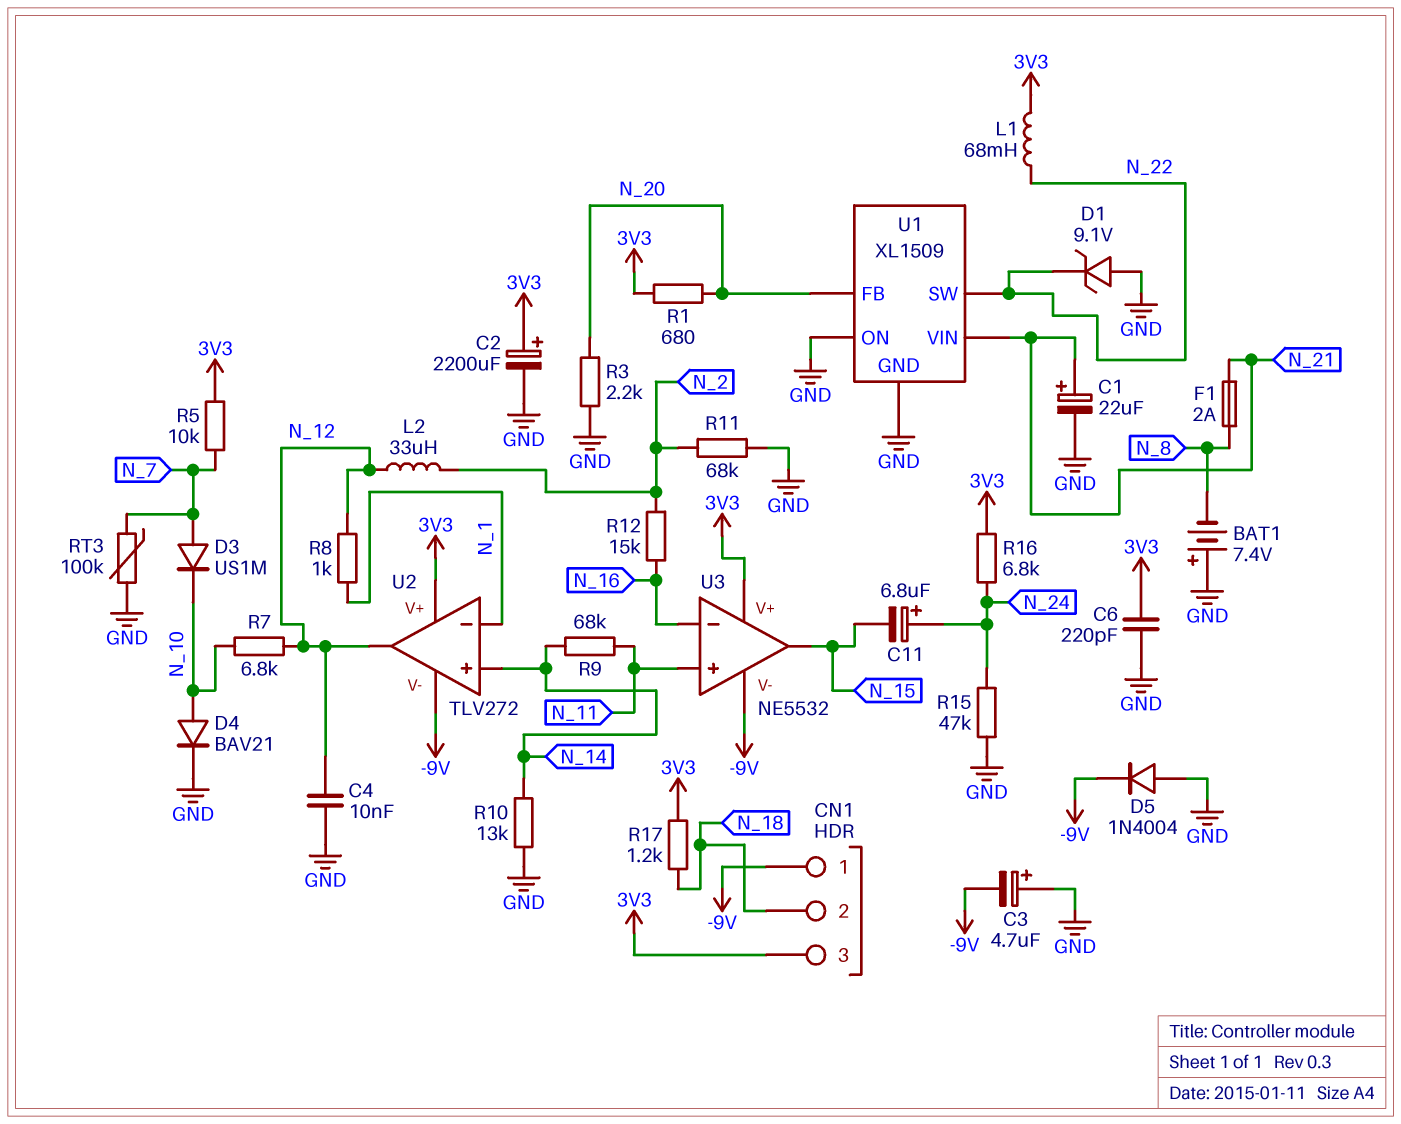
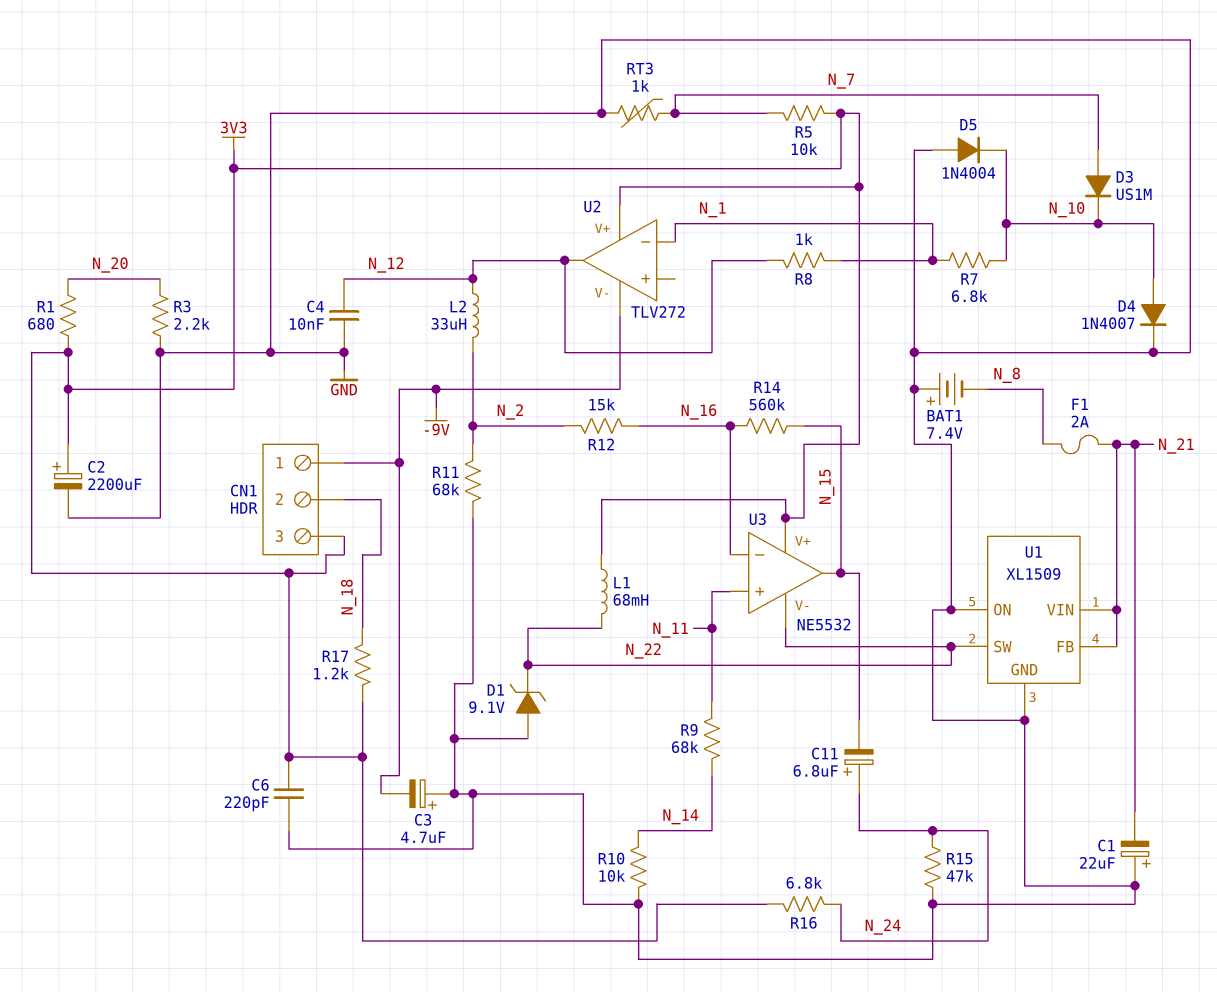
C1: 22uF (plus N_21, minus GND) -> 22uF (plus GND, minus N_21)
D4: diode BAV21 (A N_10, K GND) -> diode 1N4007 (A N_10, K GND)
D5: diode 1N4004 (A GND, K -9V) -> diode 1N4004 (A GND, K N_10)
R7: 6.8k (N_10, N_12) -> 6.8k (N_1, N_10)
R10: 13k (GND, N_14) -> 10k (GND, N_14)
R14: none -> 560k (N_15, N_16)
RT3: 100k (GND, N_7) -> 1k (GND, N_7)
U1 pin FB: N_20 -> N_21
U2 pin in+: N_14 -> none
U3 pin V-: -9V -> N_22

